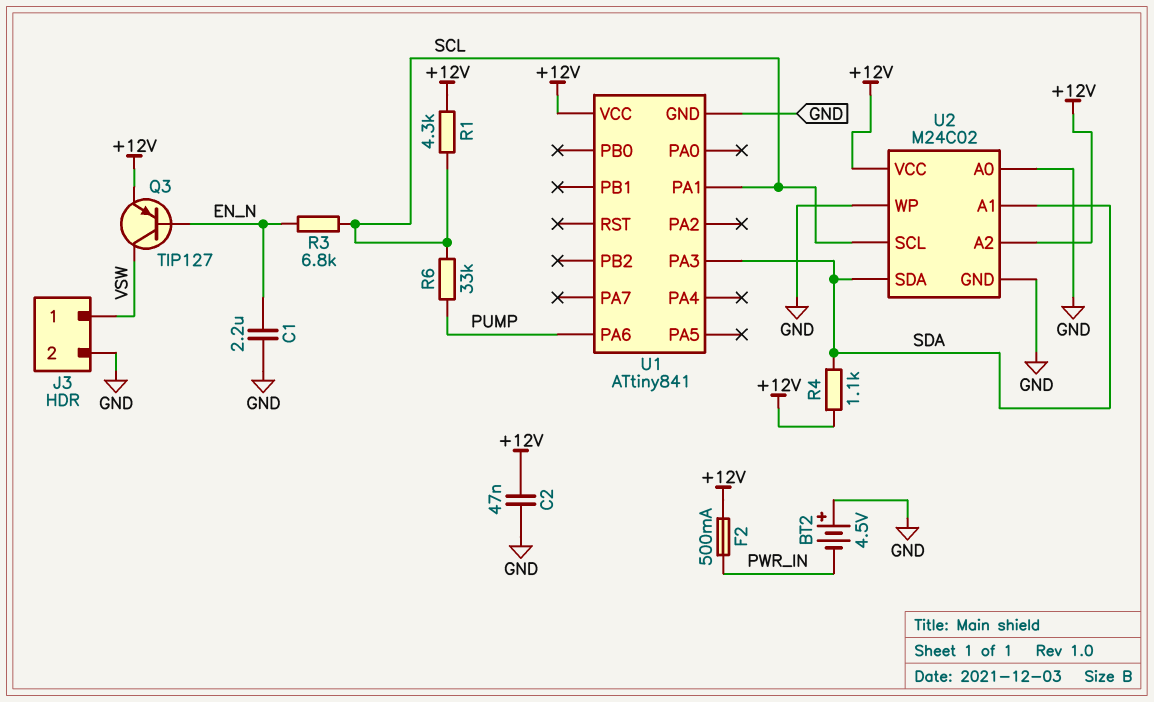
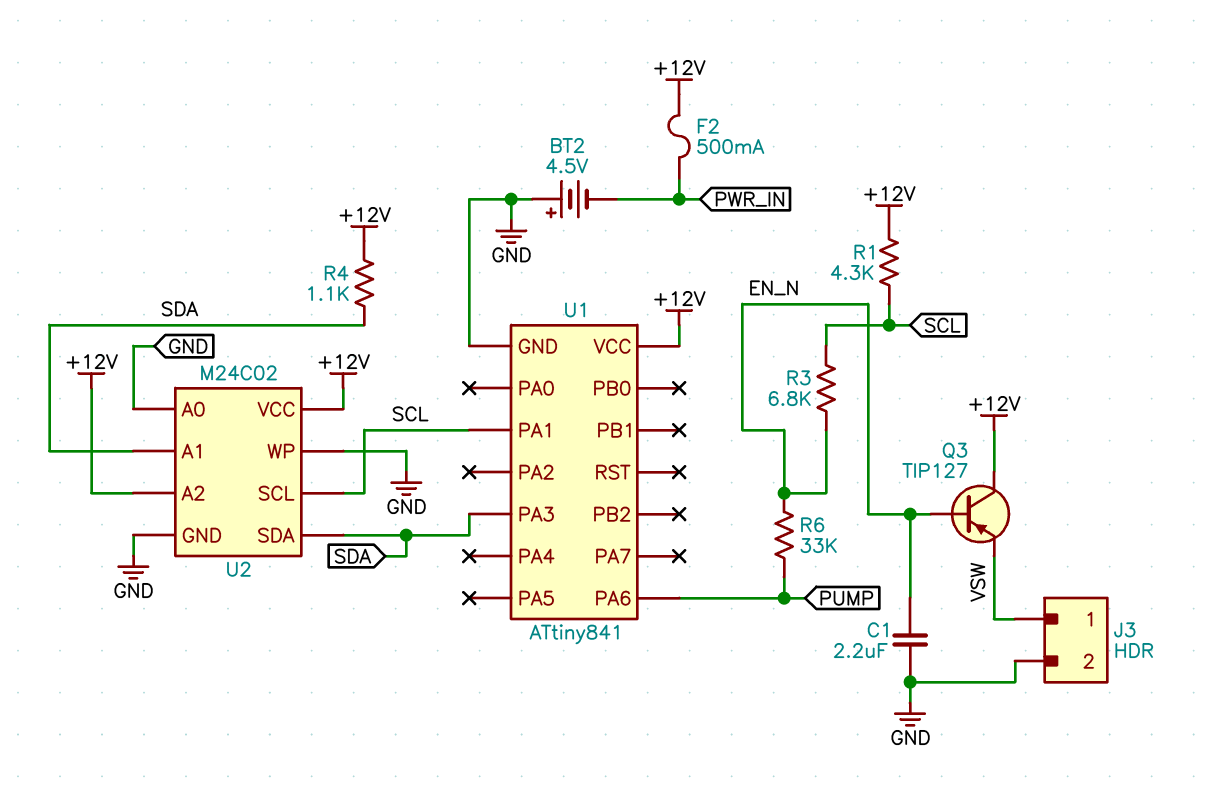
C2: 47nF (+12V, GND) -> none
Q3: PNP TIP127 (B EN_N, C VSW, E +12V) -> PNP TIP127 (B EN_N, C +12V, E VSW)
R6: 33k (PUMP, SCL) -> 33k (EN_N, PUMP)

